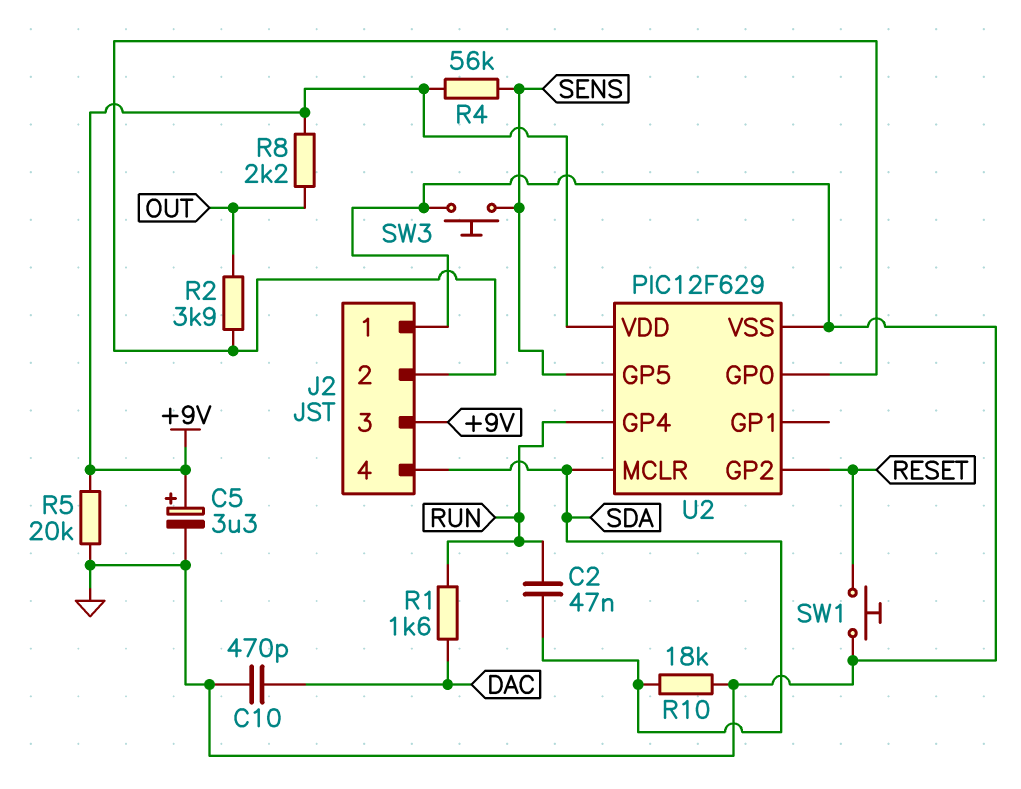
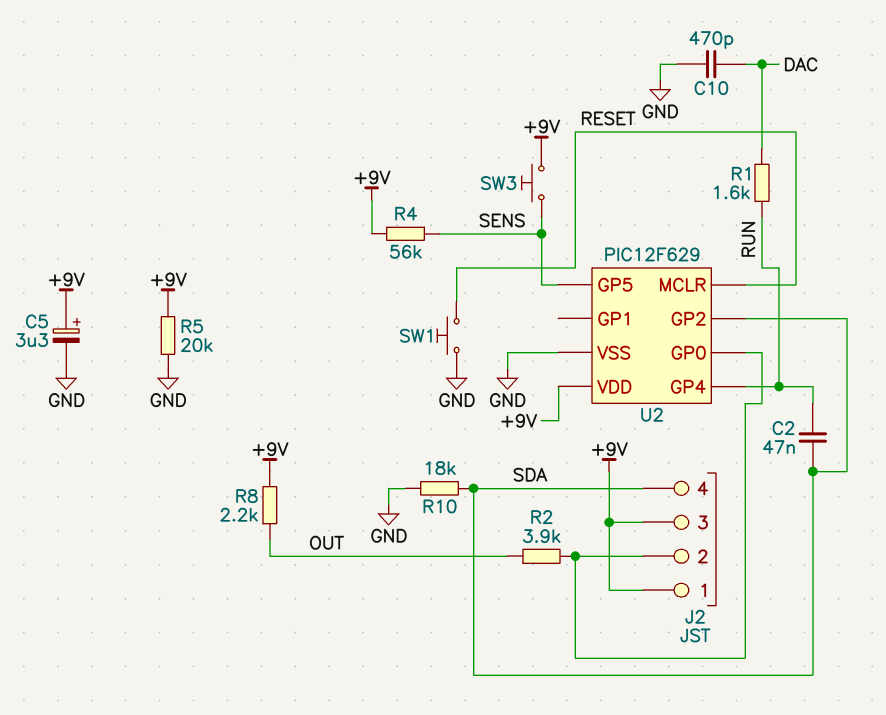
J2 pin 1: GND -> +9V
SW3: button (GND, SENS) -> button (+9V, SENS)
U2 pin GP2: RESET -> SDA
U2 pin MCLR: SDA -> RESET

